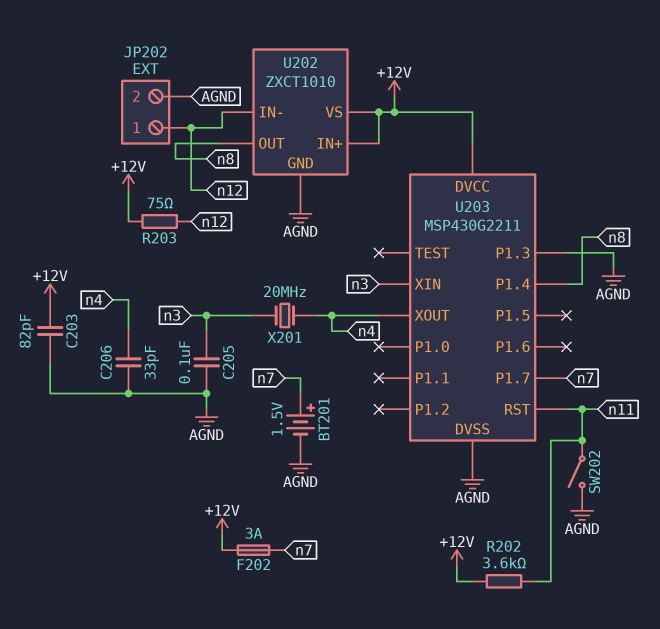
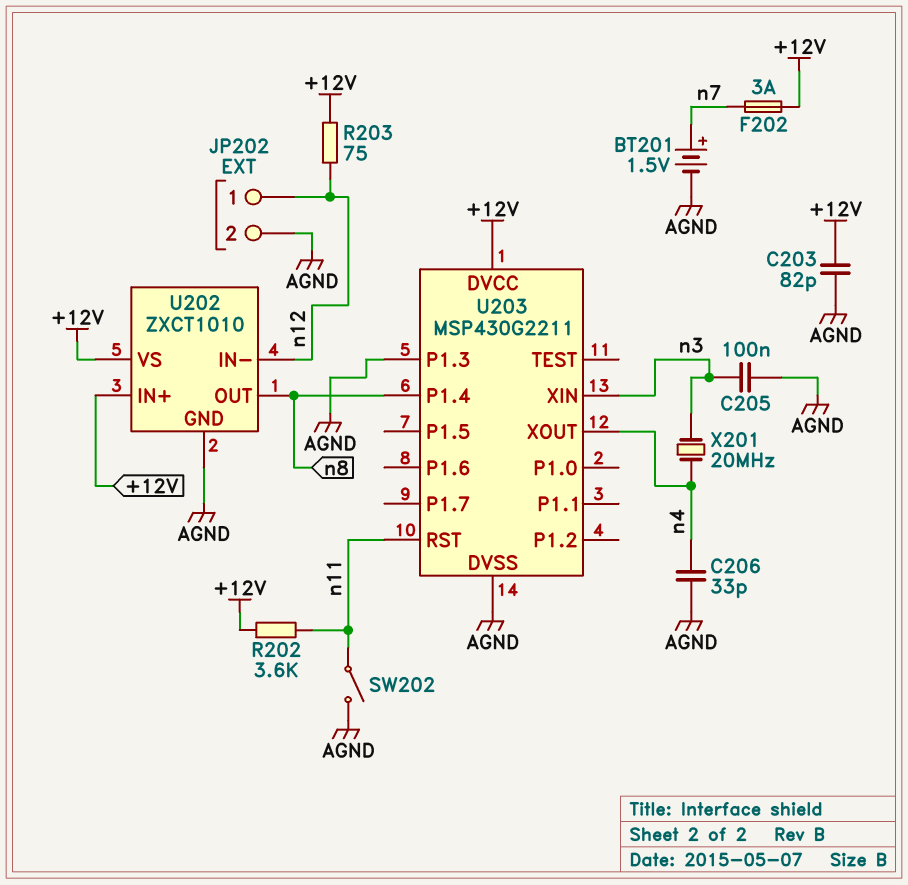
U203 pin P1.7: n7 -> none

